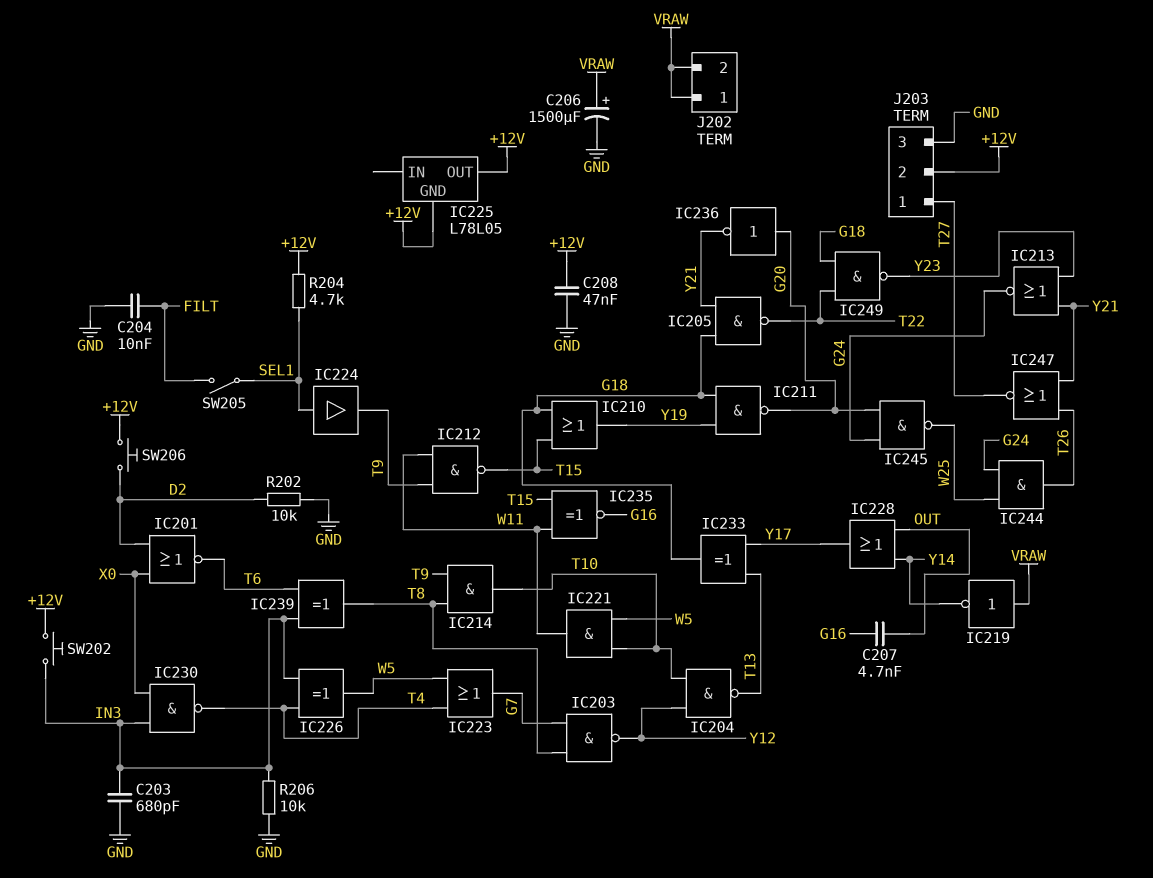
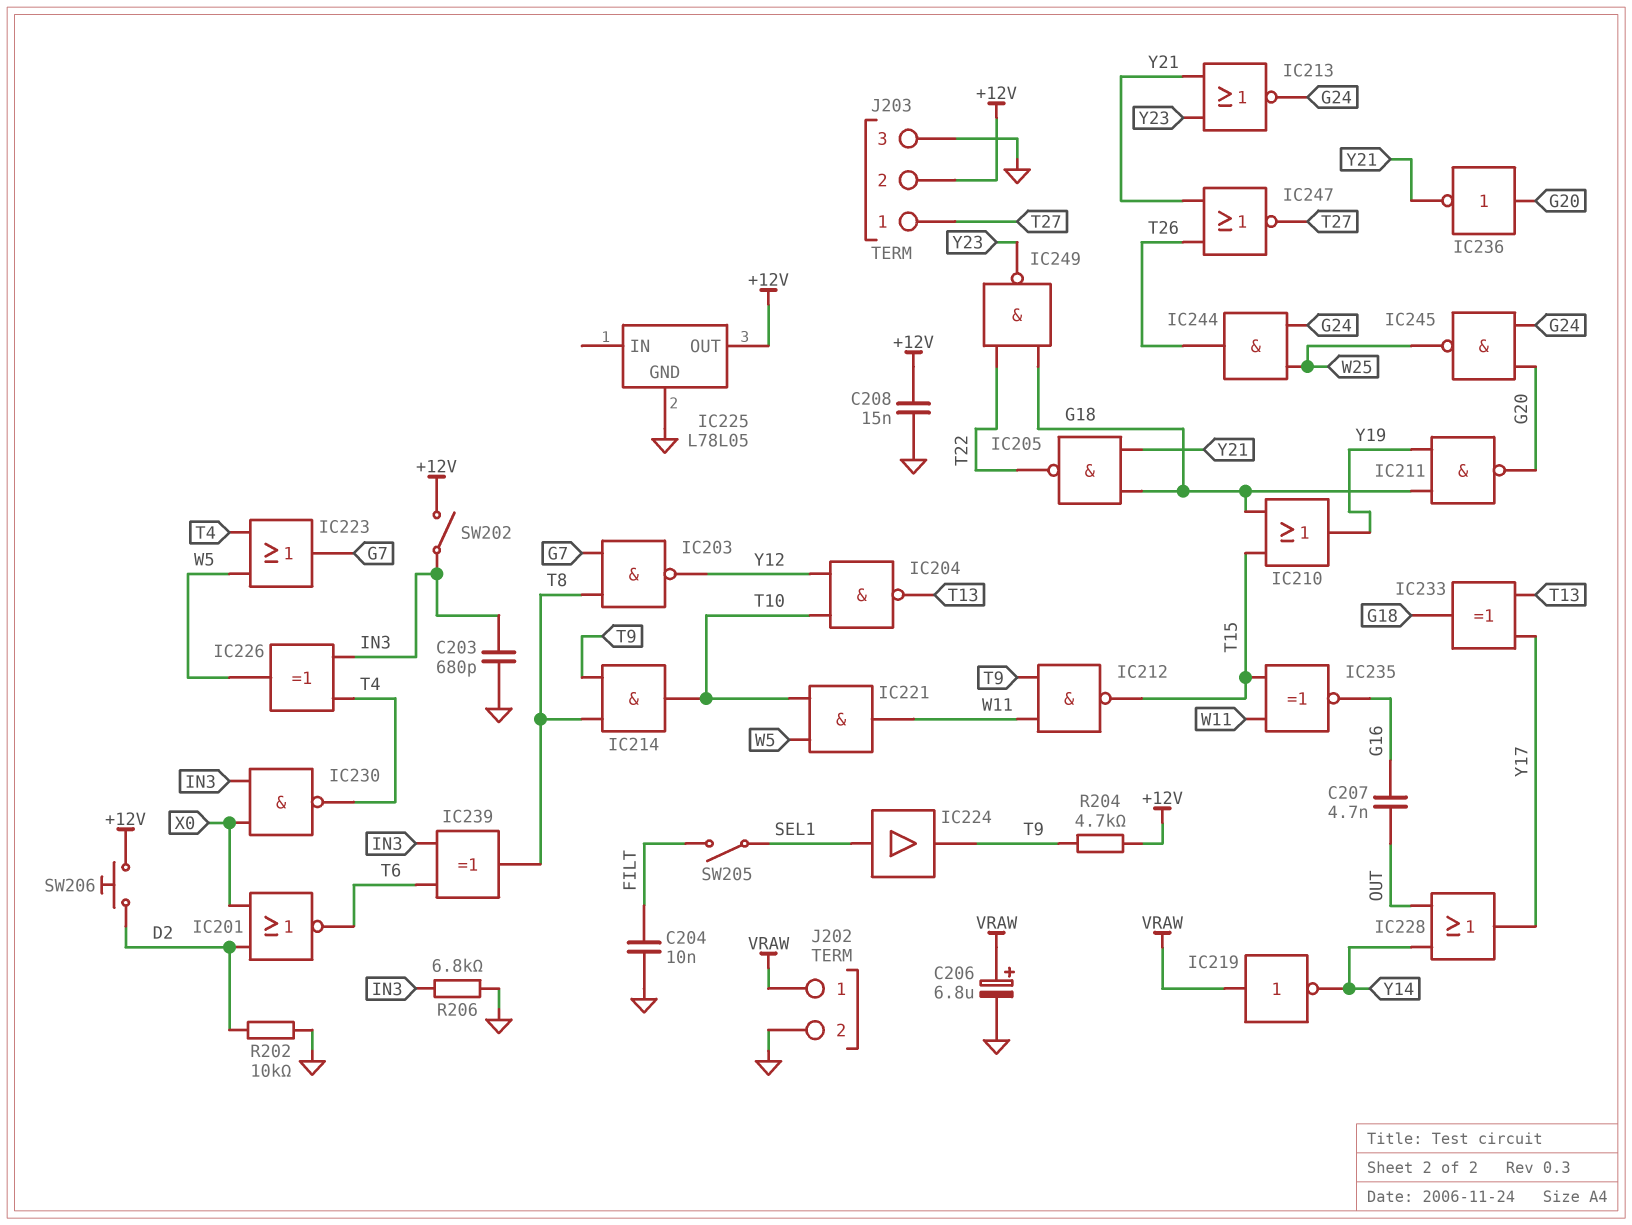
C206: 1500uF (plus VRAW, minus GND) -> 6.8uF (plus VRAW, minus GND)
C208: 47nF (+12V, GND) -> 15nF (+12V, GND)
IC225 pin GND: +12V -> GND
J202 pin 2: VRAW -> GND
R204: 4.7k (+12V, SEL1) -> 4.7k (+12V, T9)
R206: 10k (GND, IN3) -> 6.8k (GND, IN3)
SW202: button (+12V, IN3) -> switch (+12V, IN3)

